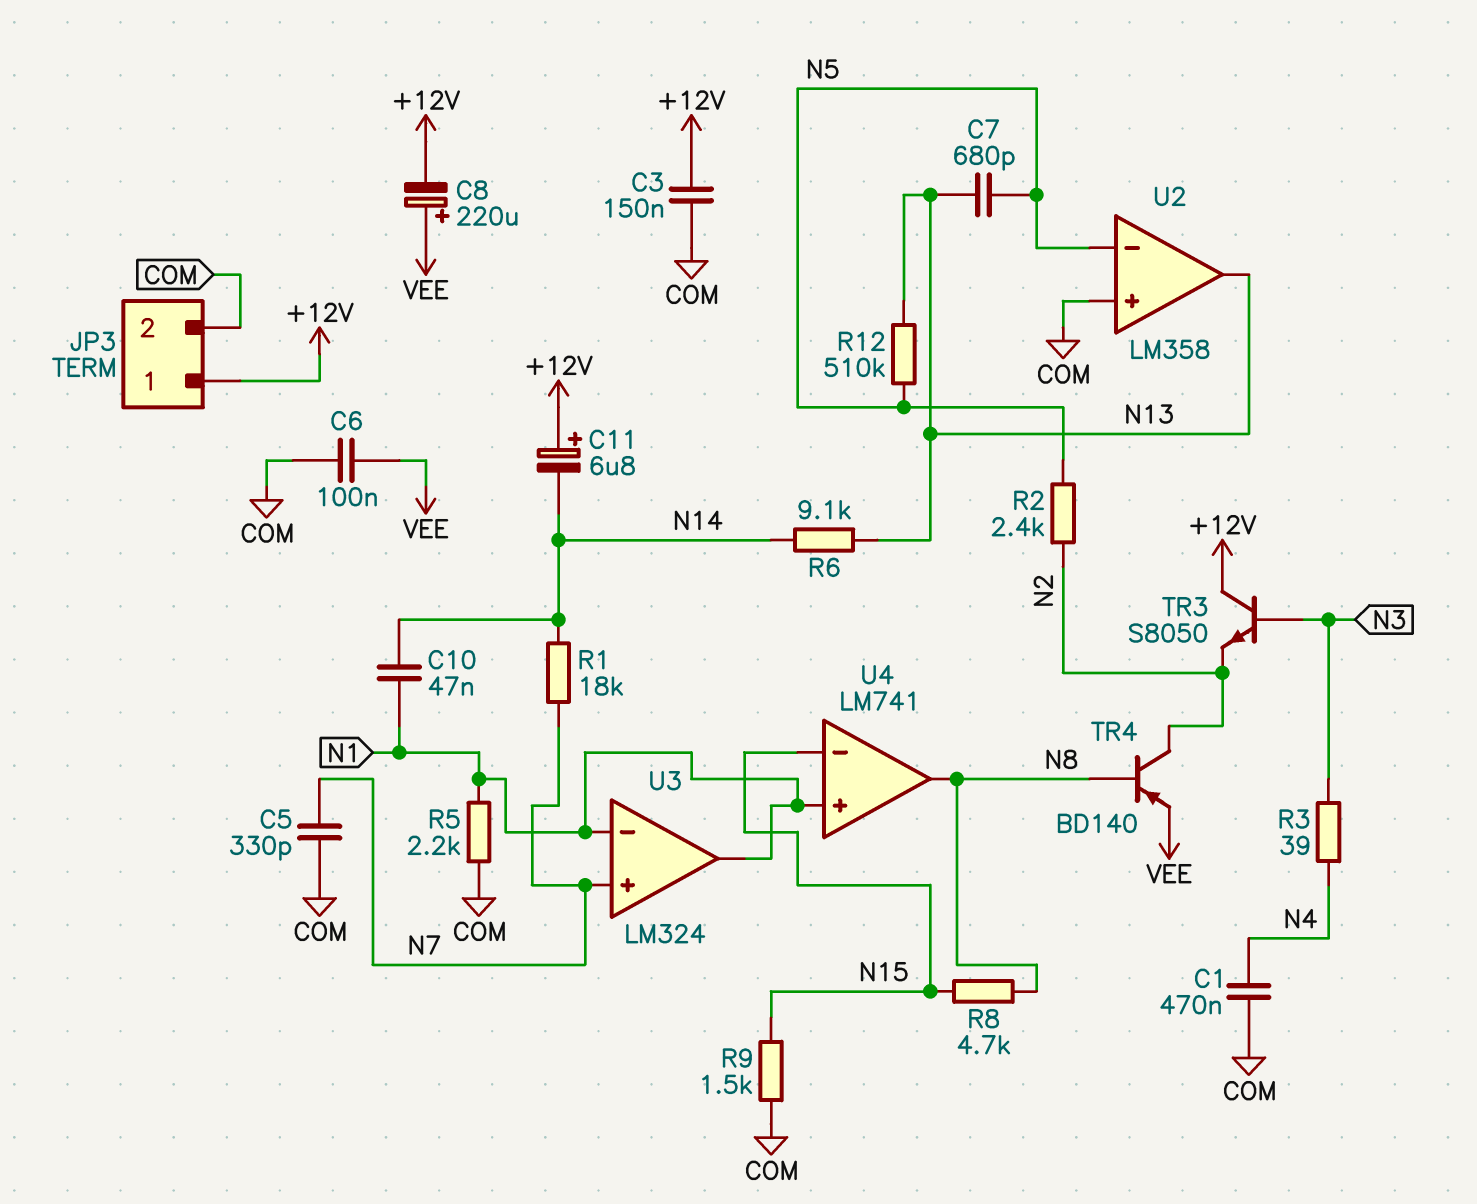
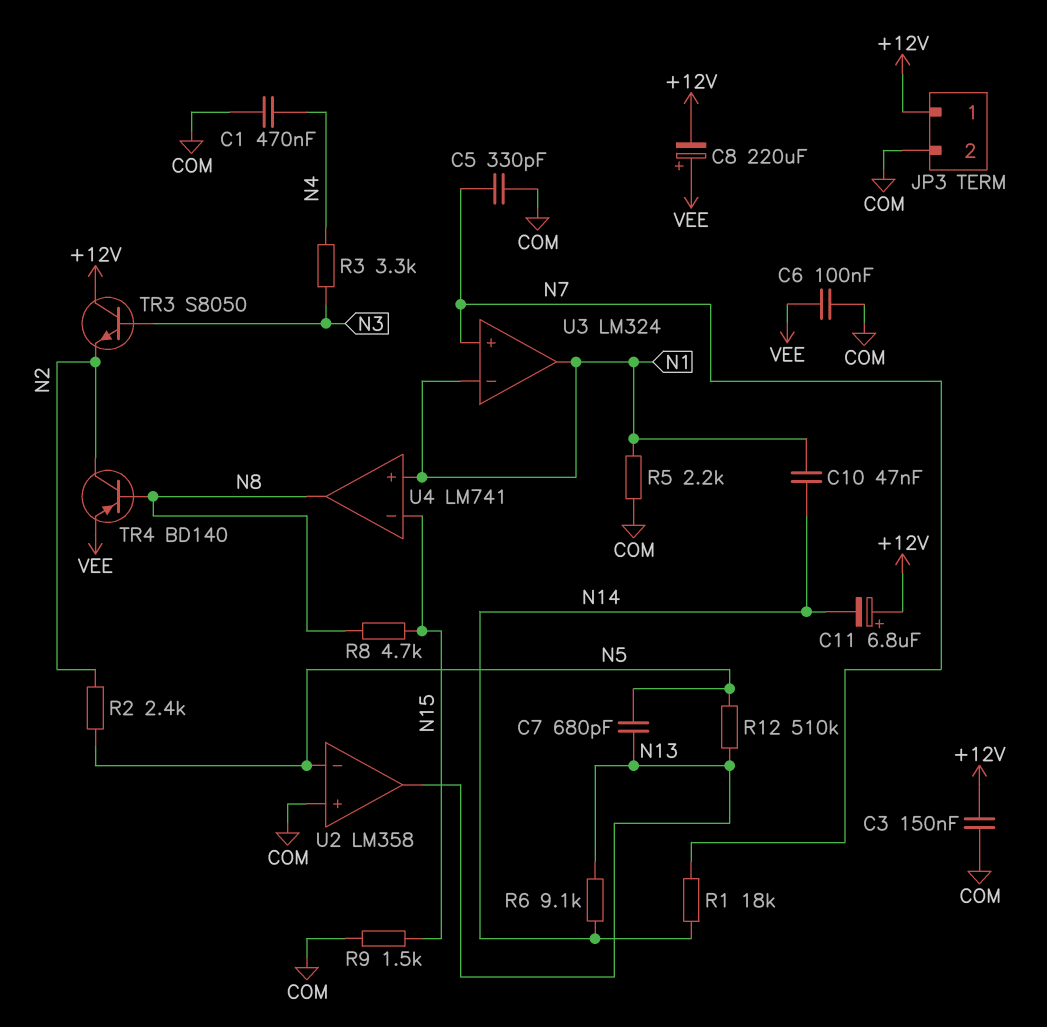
R3: 39 (N3, N4) -> 3.3k (N3, N4)

